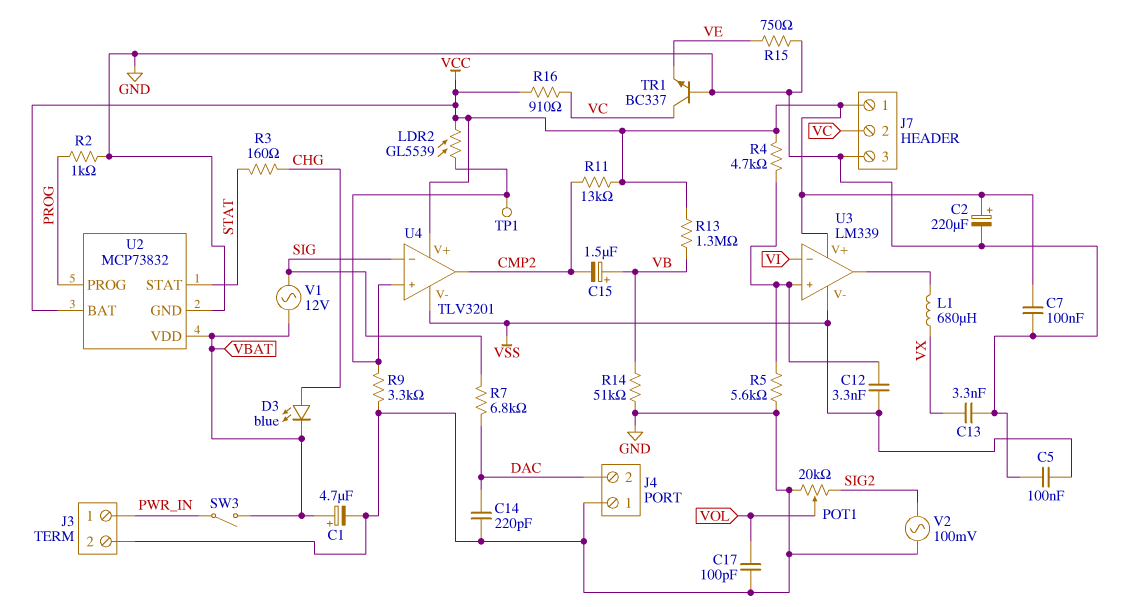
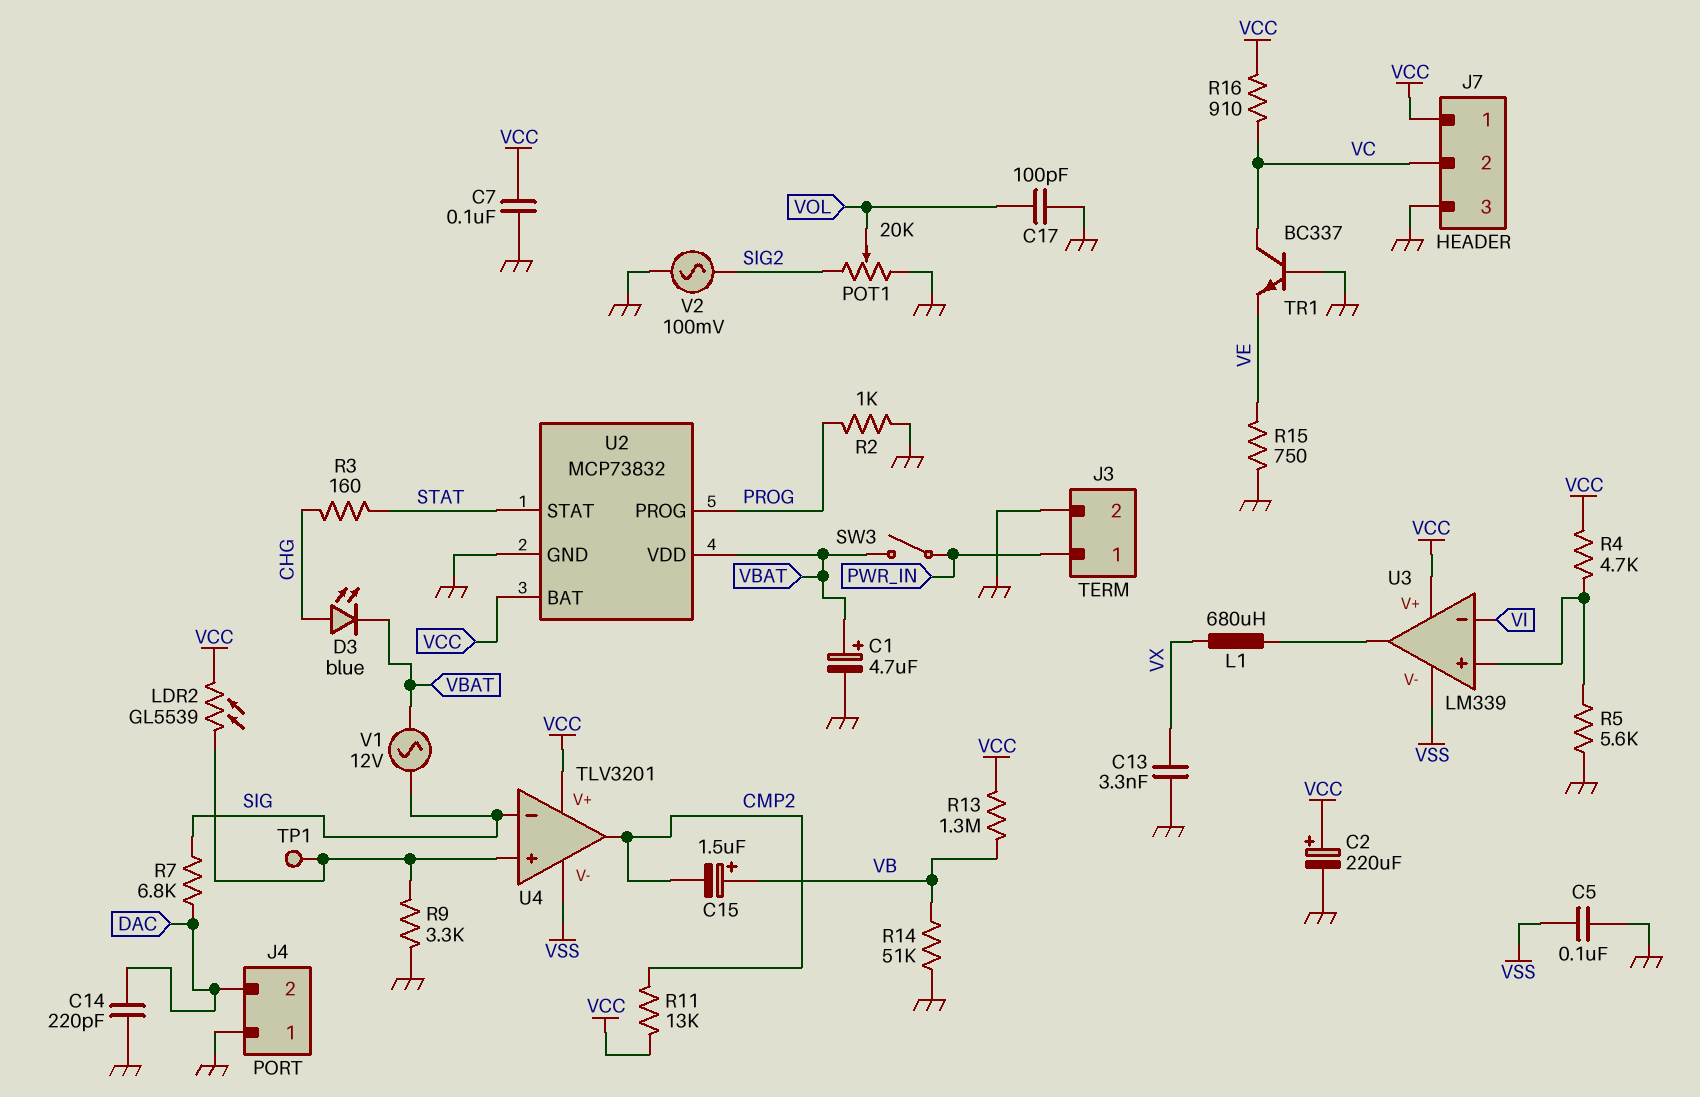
C12: 3.3nF (U3/in+, VSS) -> none

